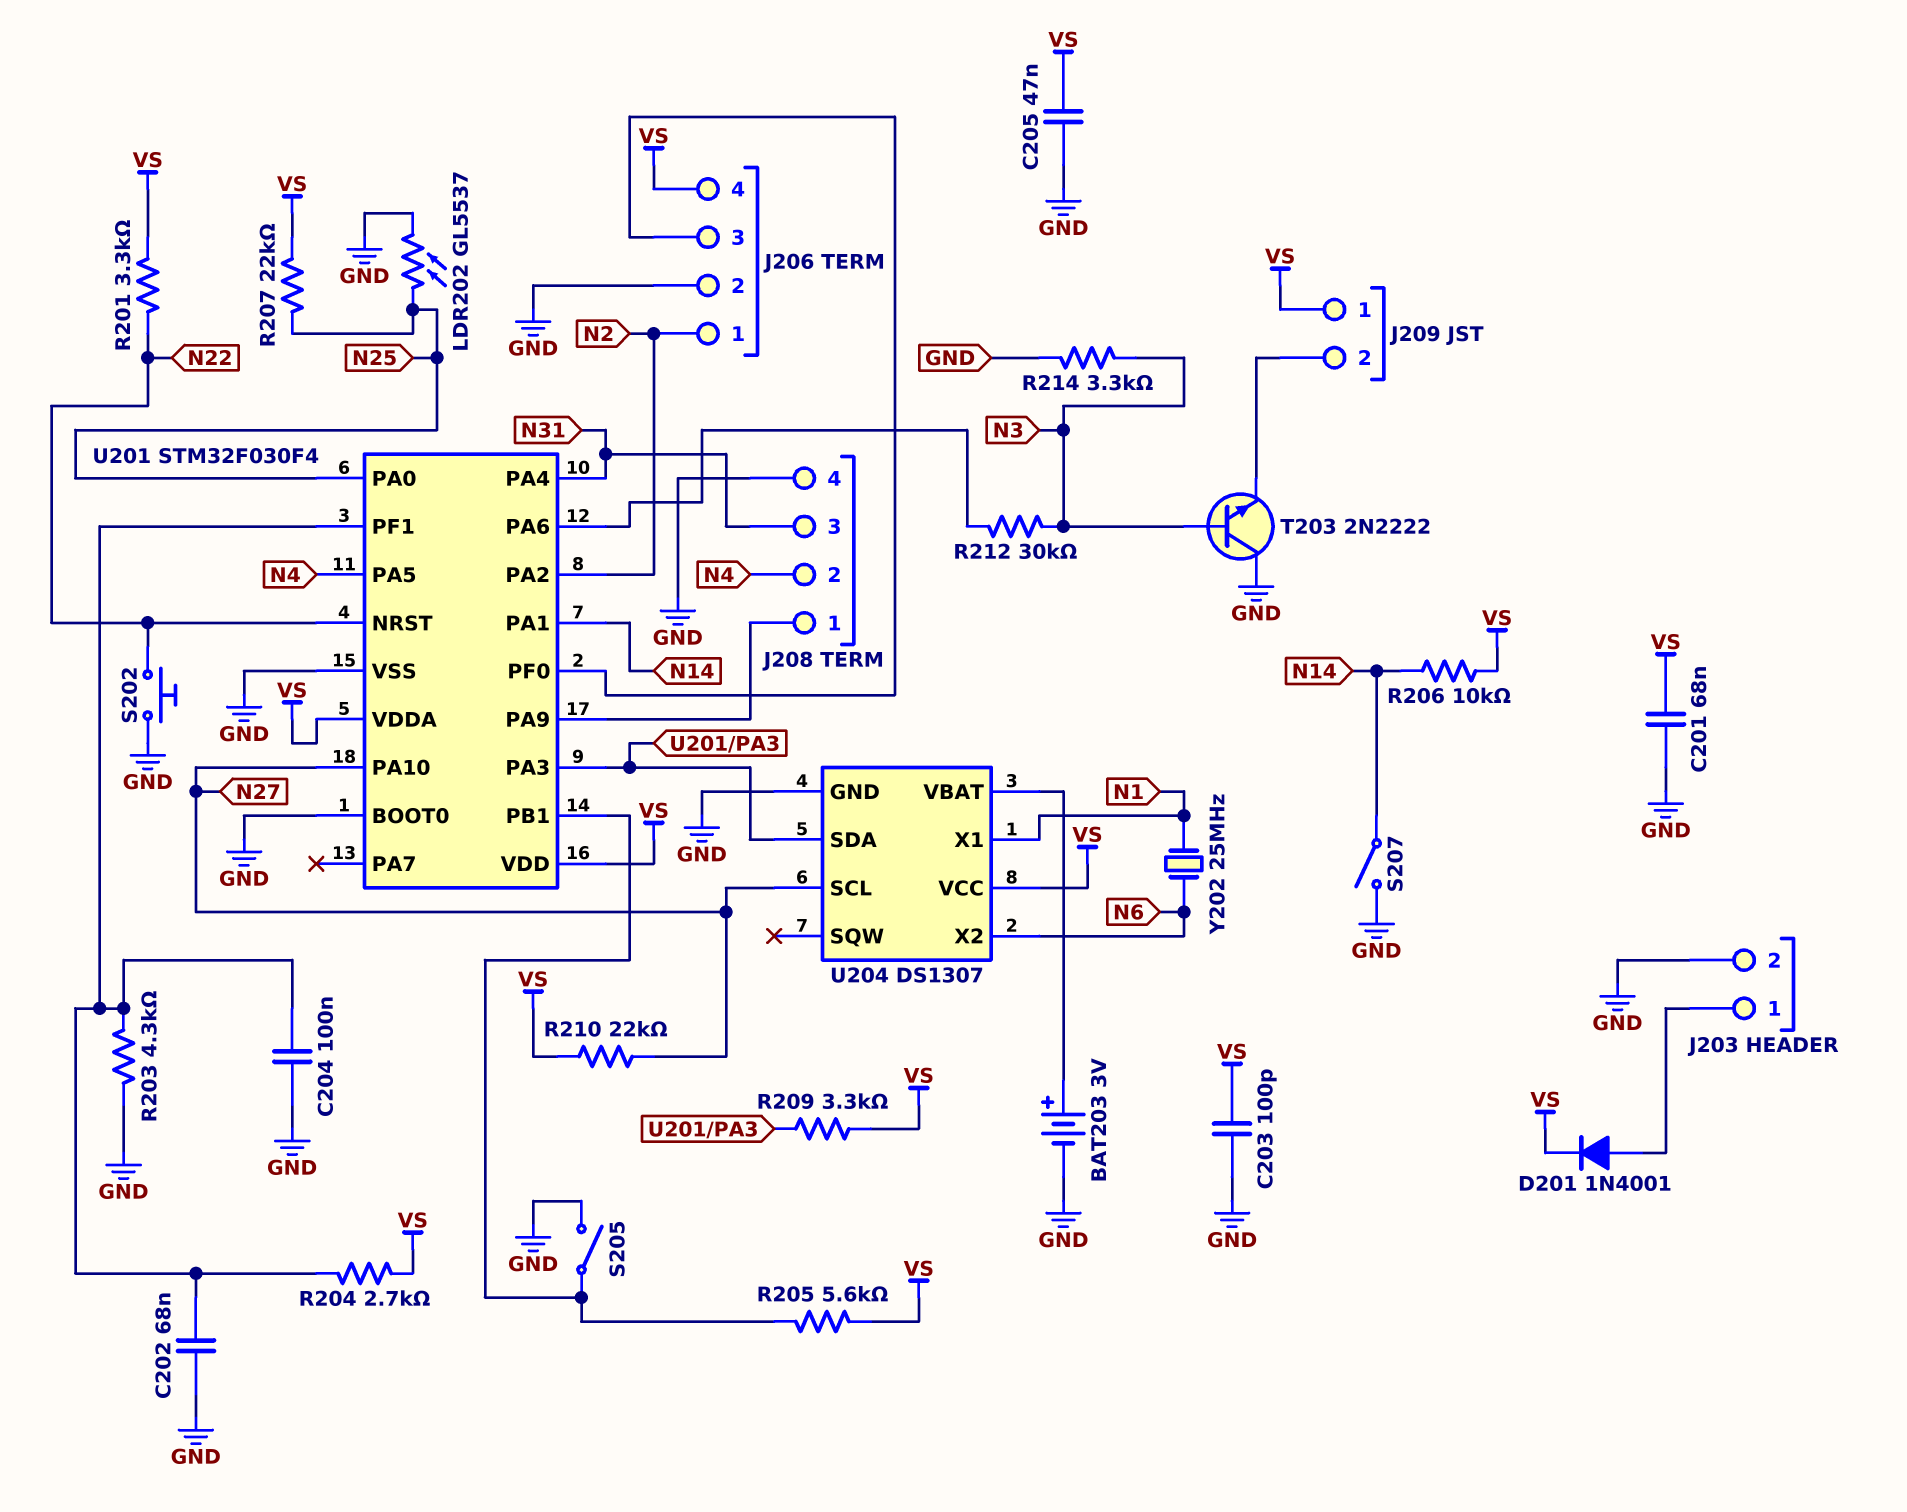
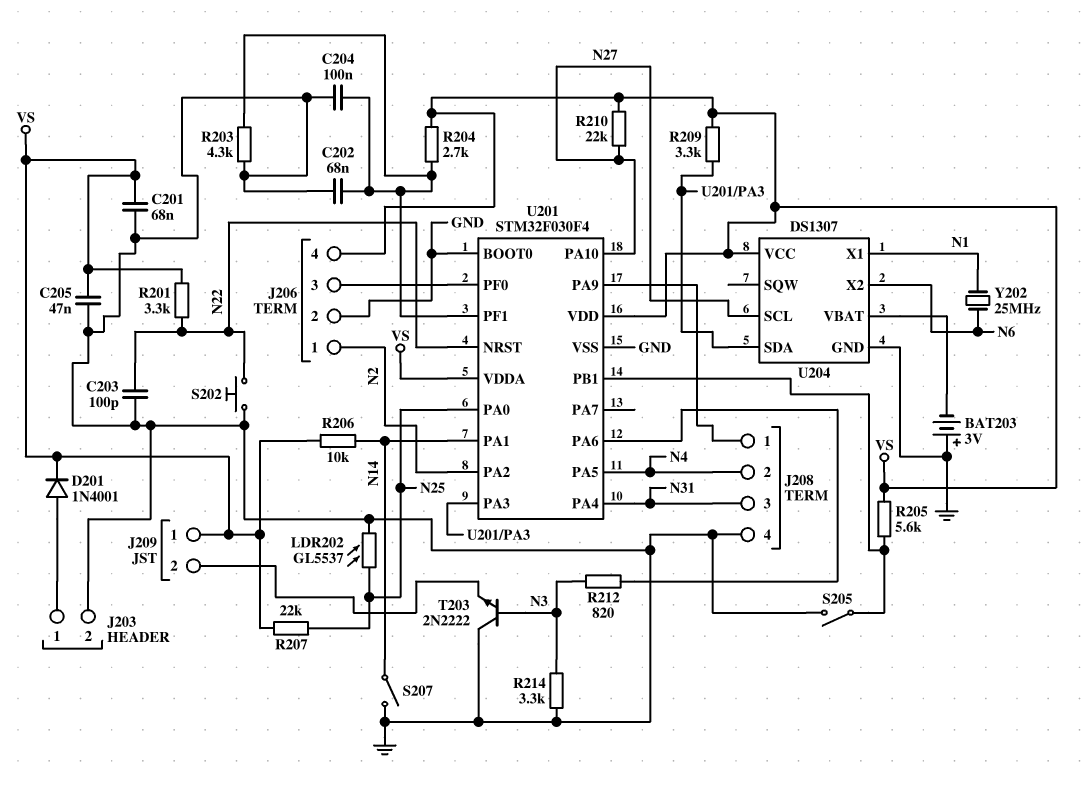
BAT203: 3V (plus U204/VBAT, minus GND) -> 3V (plus GND, minus U204/VBAT)
C203: 100pF (GND, VS) -> 100pF (GND, N22)
R212: 30k (N3, U201/PA6) -> 820 (N3, U201/PA6)

